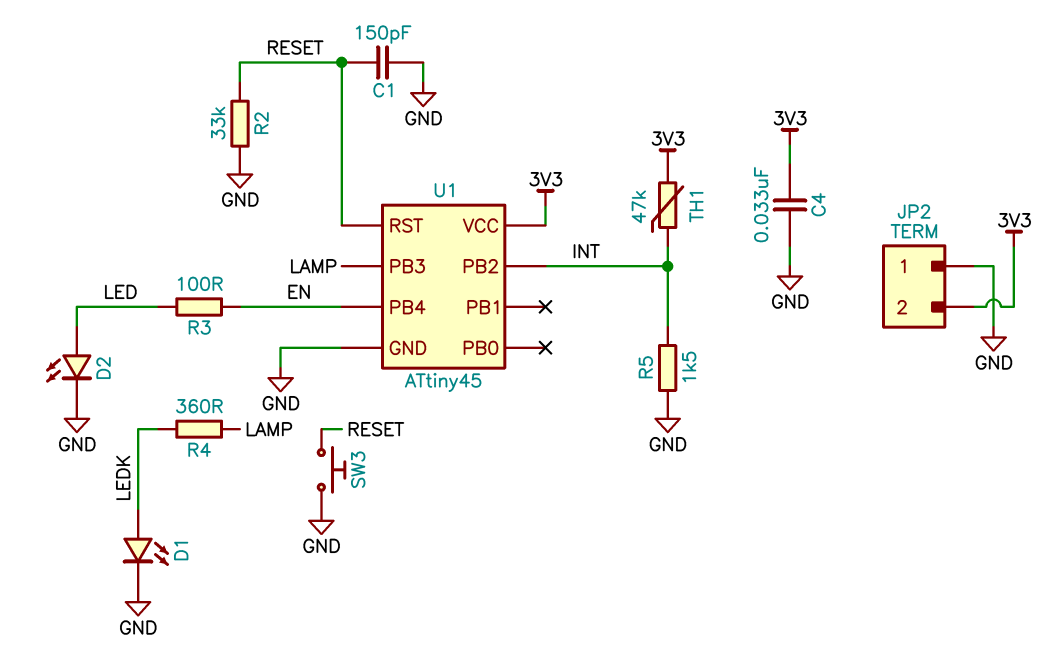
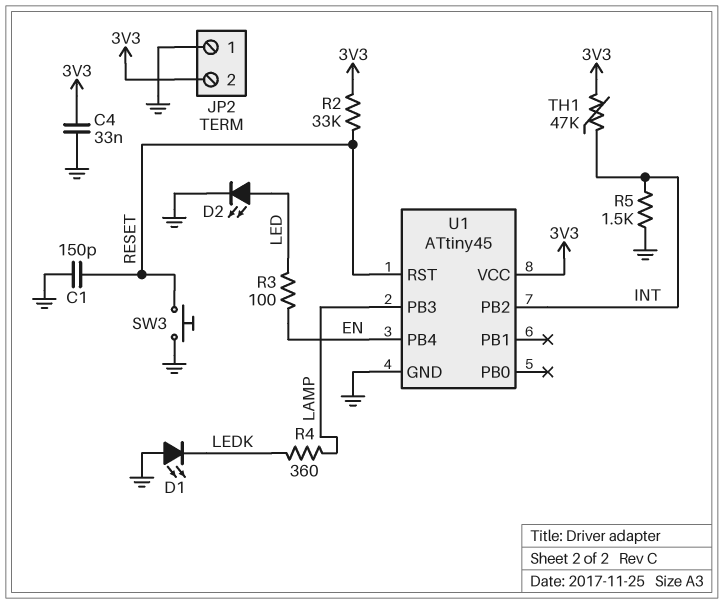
D1: LED (A LEDK, K GND) -> LED (A GND, K LEDK)
R2: 33k (GND, RESET) -> 33k (3V3, RESET)

